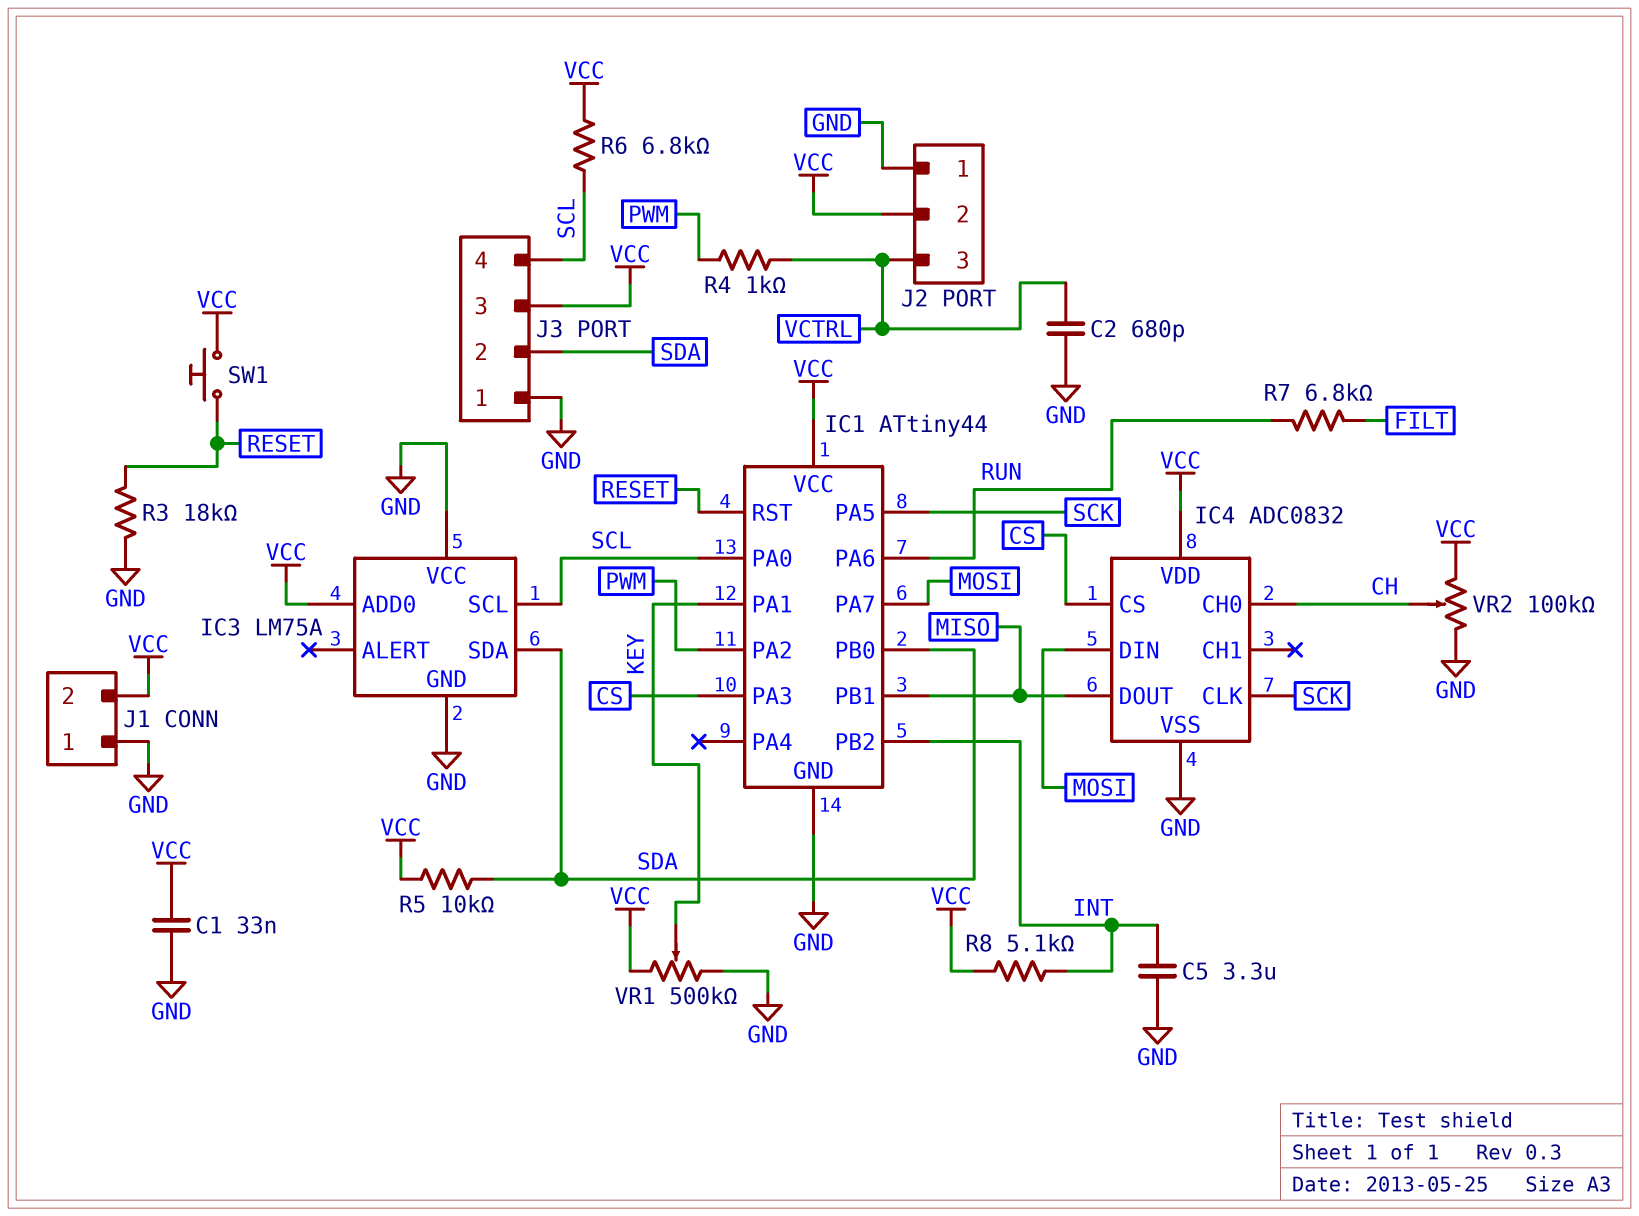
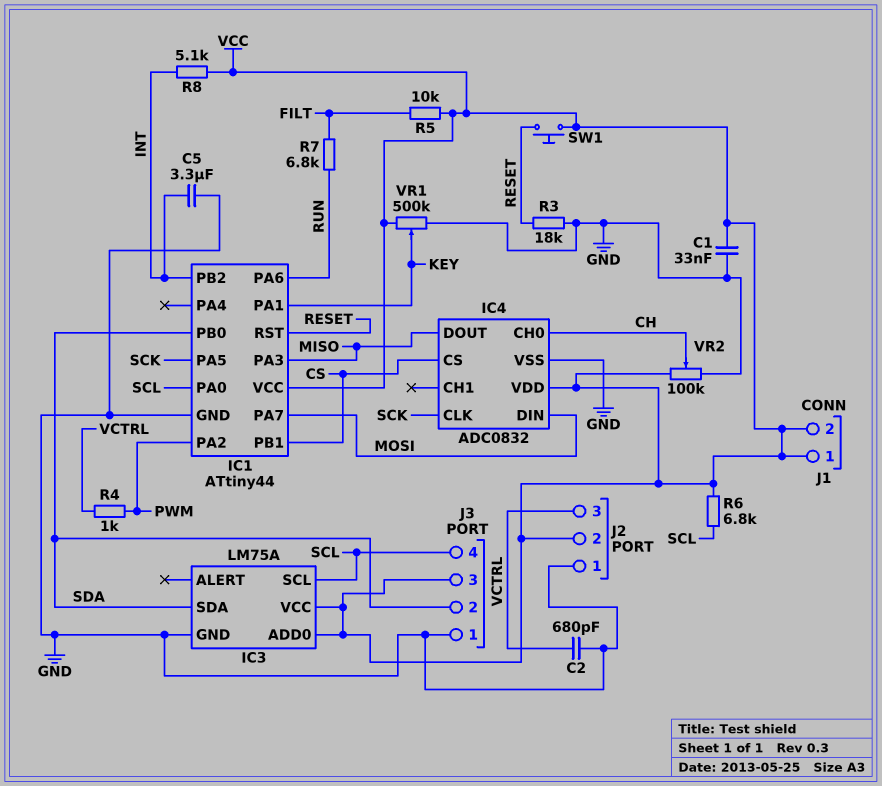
IC1 pin PA3: CS -> MISO
IC1 pin PB1: MISO -> CS
IC3 pin VCC: GND -> VCC
J1 pin 1: GND -> VCC
R5: 10k (SDA, VCC) -> 10k (FILT, VCC)

